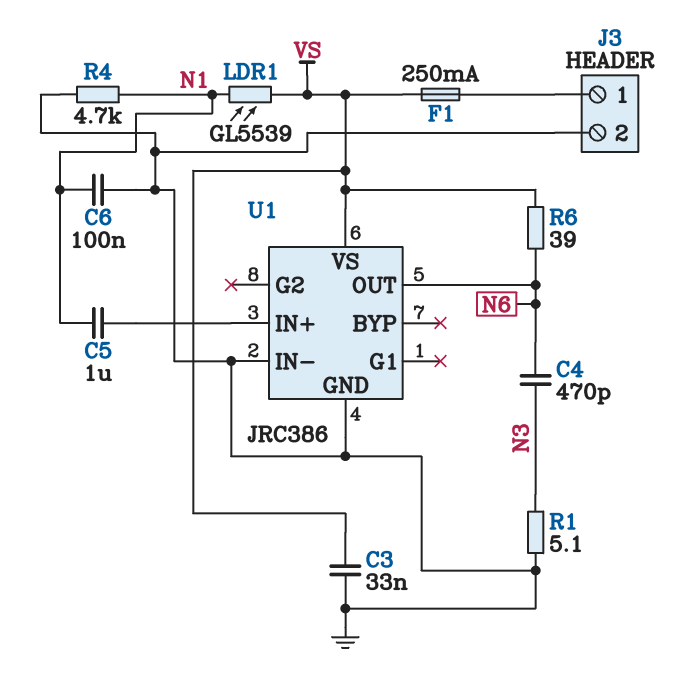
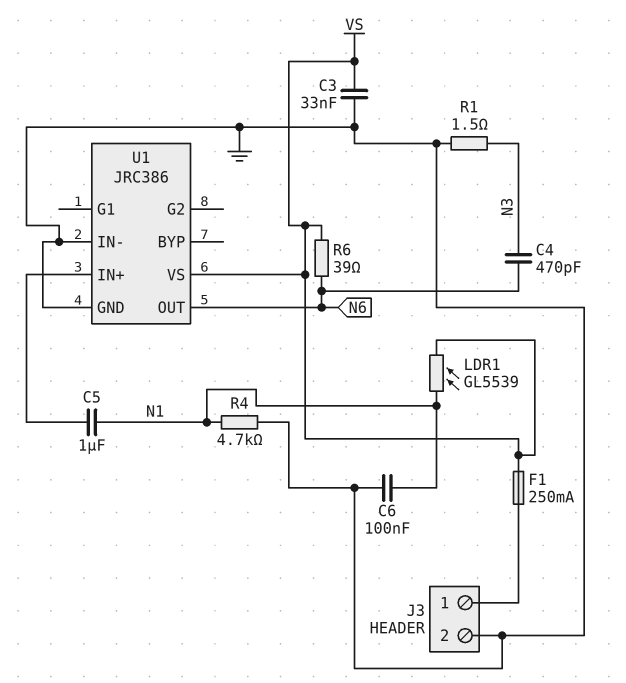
R1: 5.1 (GND, N3) -> 1.5 (GND, N3)

